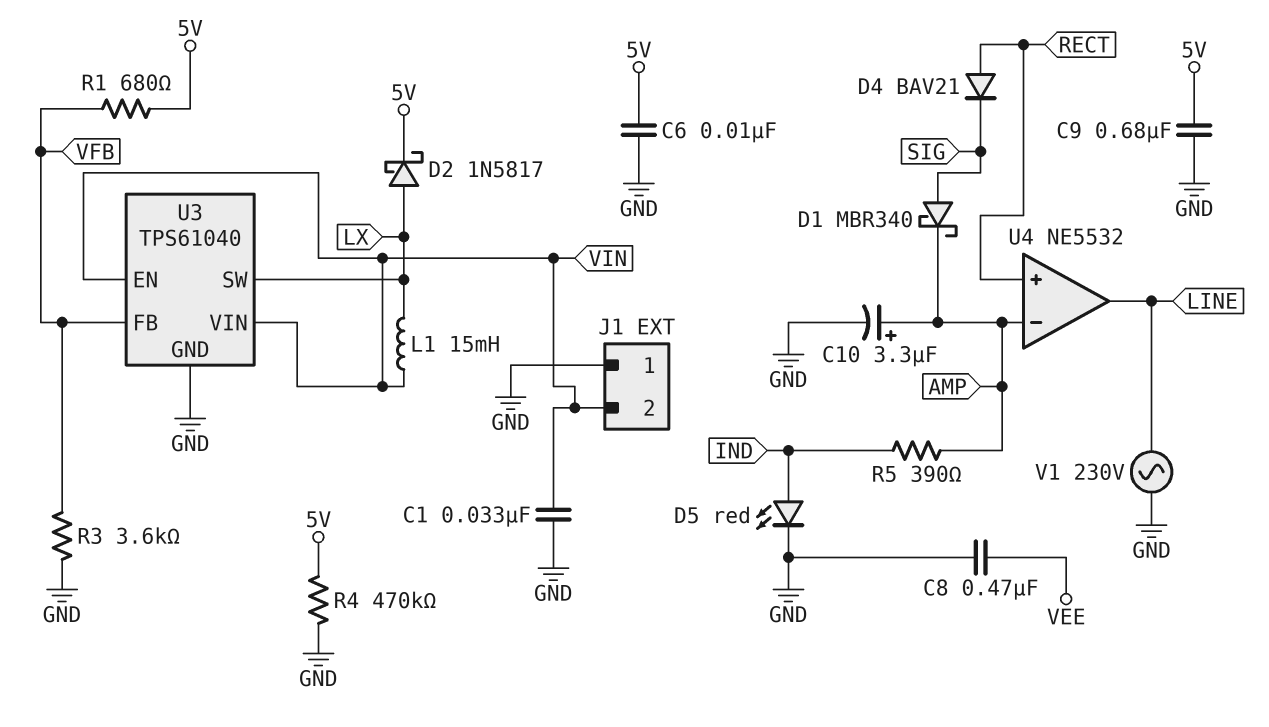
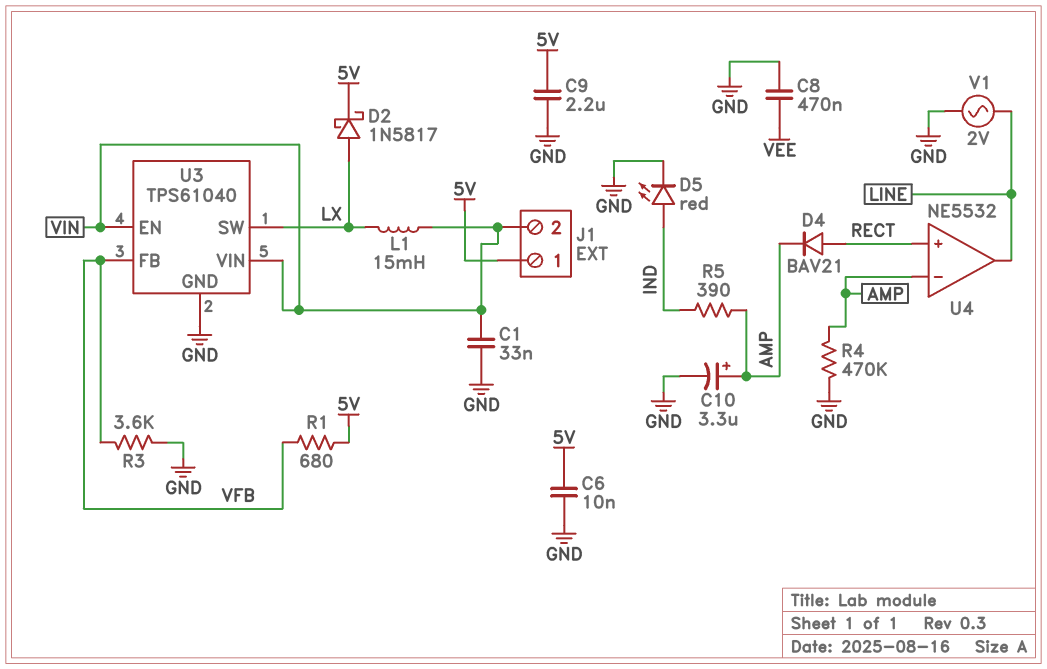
C9: 680nF (5V, GND) -> 2.2uF (5V, GND)
D1: schottky MBR340 (A SIG, K AMP) -> none
D4: diode BAV21 (A RECT, K SIG) -> diode BAV21 (A RECT, K AMP)
J1 pin 1: GND -> 5V
R4: 470k (5V, GND) -> 470k (AMP, GND)
V1: AC 230V (GND, LINE) -> AC 2V (GND, LINE)

